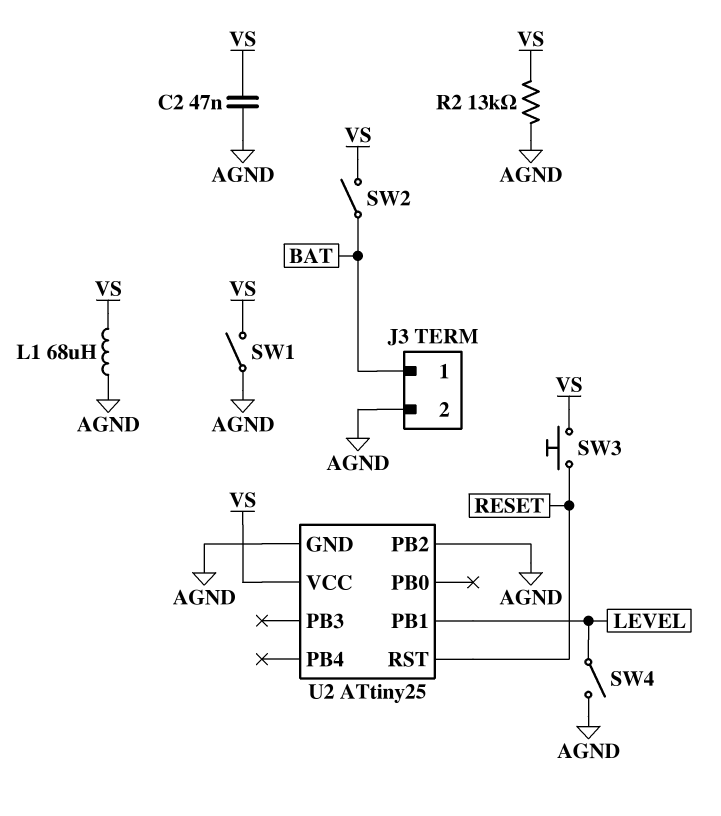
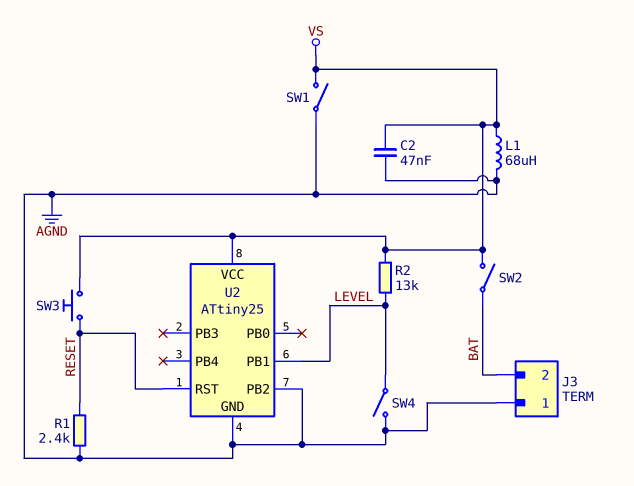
J3 pin 1: BAT -> AGND
J3 pin 2: AGND -> BAT
R1: none -> 2.4k (AGND, RESET)
R2: 13k (AGND, VS) -> 13k (LEVEL, VS)

